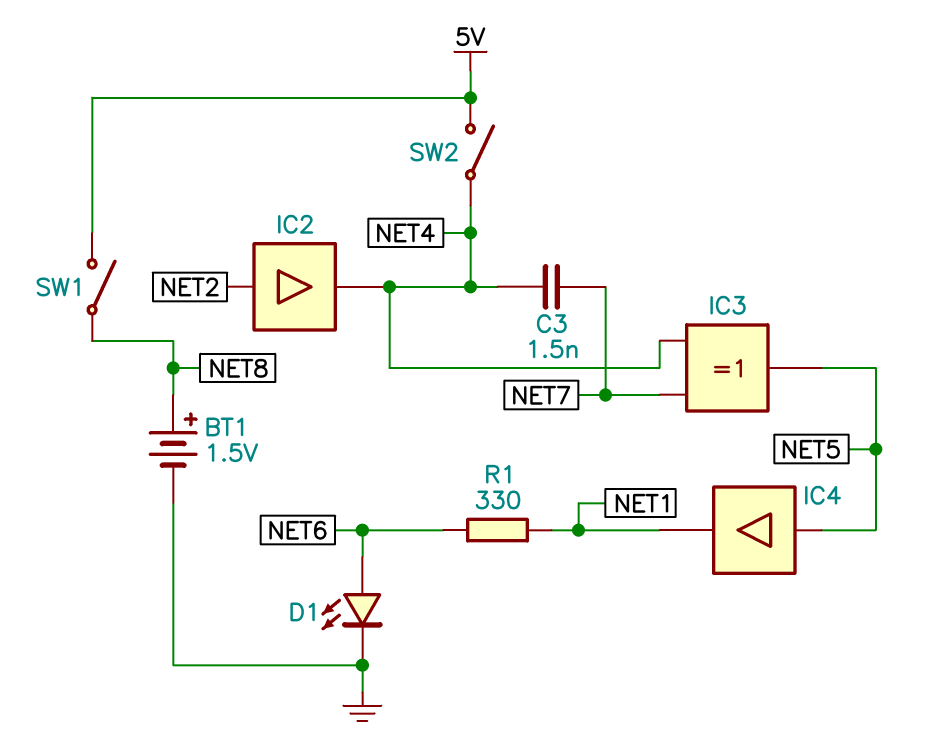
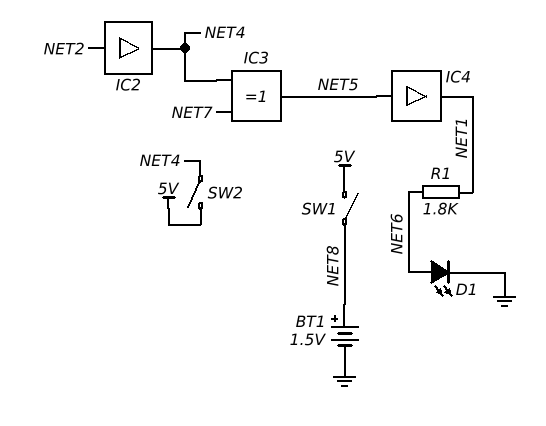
C3: 1.5nF (NET4, NET7) -> none
R1: 330 (NET1, NET6) -> 1.8k (NET1, NET6)

